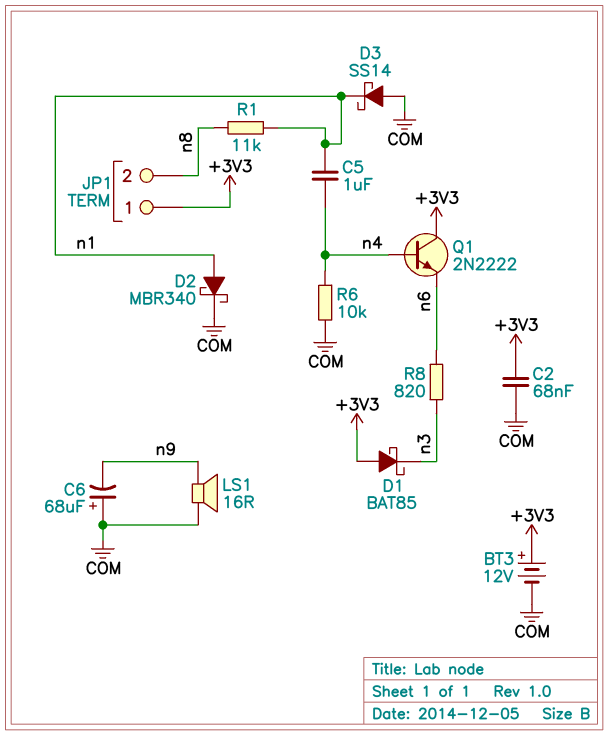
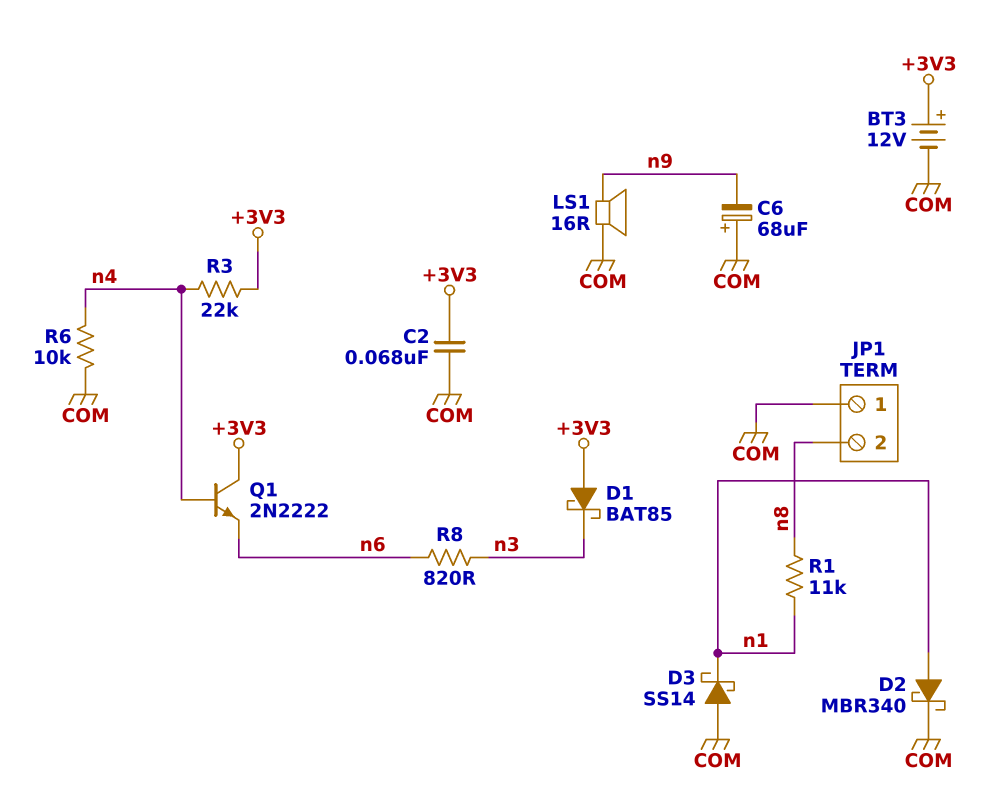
C5: 1uF (n1, n4) -> none
JP1 pin 1: +3V3 -> COM
R3: none -> 22k (+3V3, n4)

